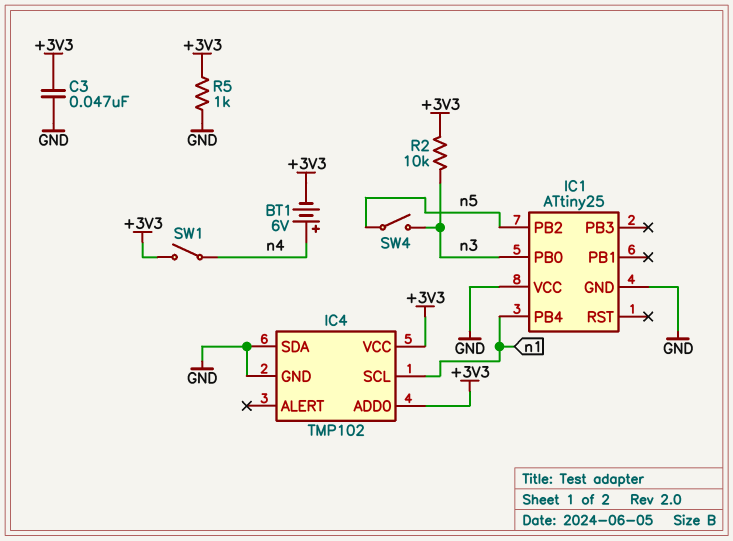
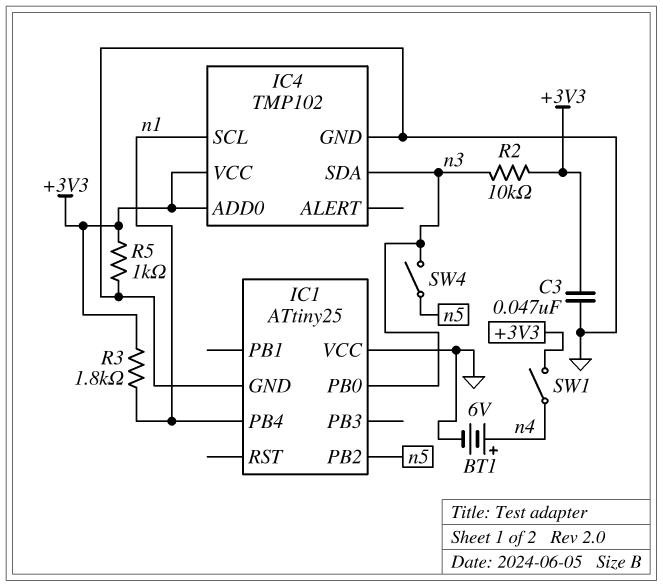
BT1: 6V (plus n4, minus +3V3) -> 6V (plus n4, minus GND)
IC4 pin SDA: GND -> n3
R3: none -> 1.8k (+3V3, n1)

